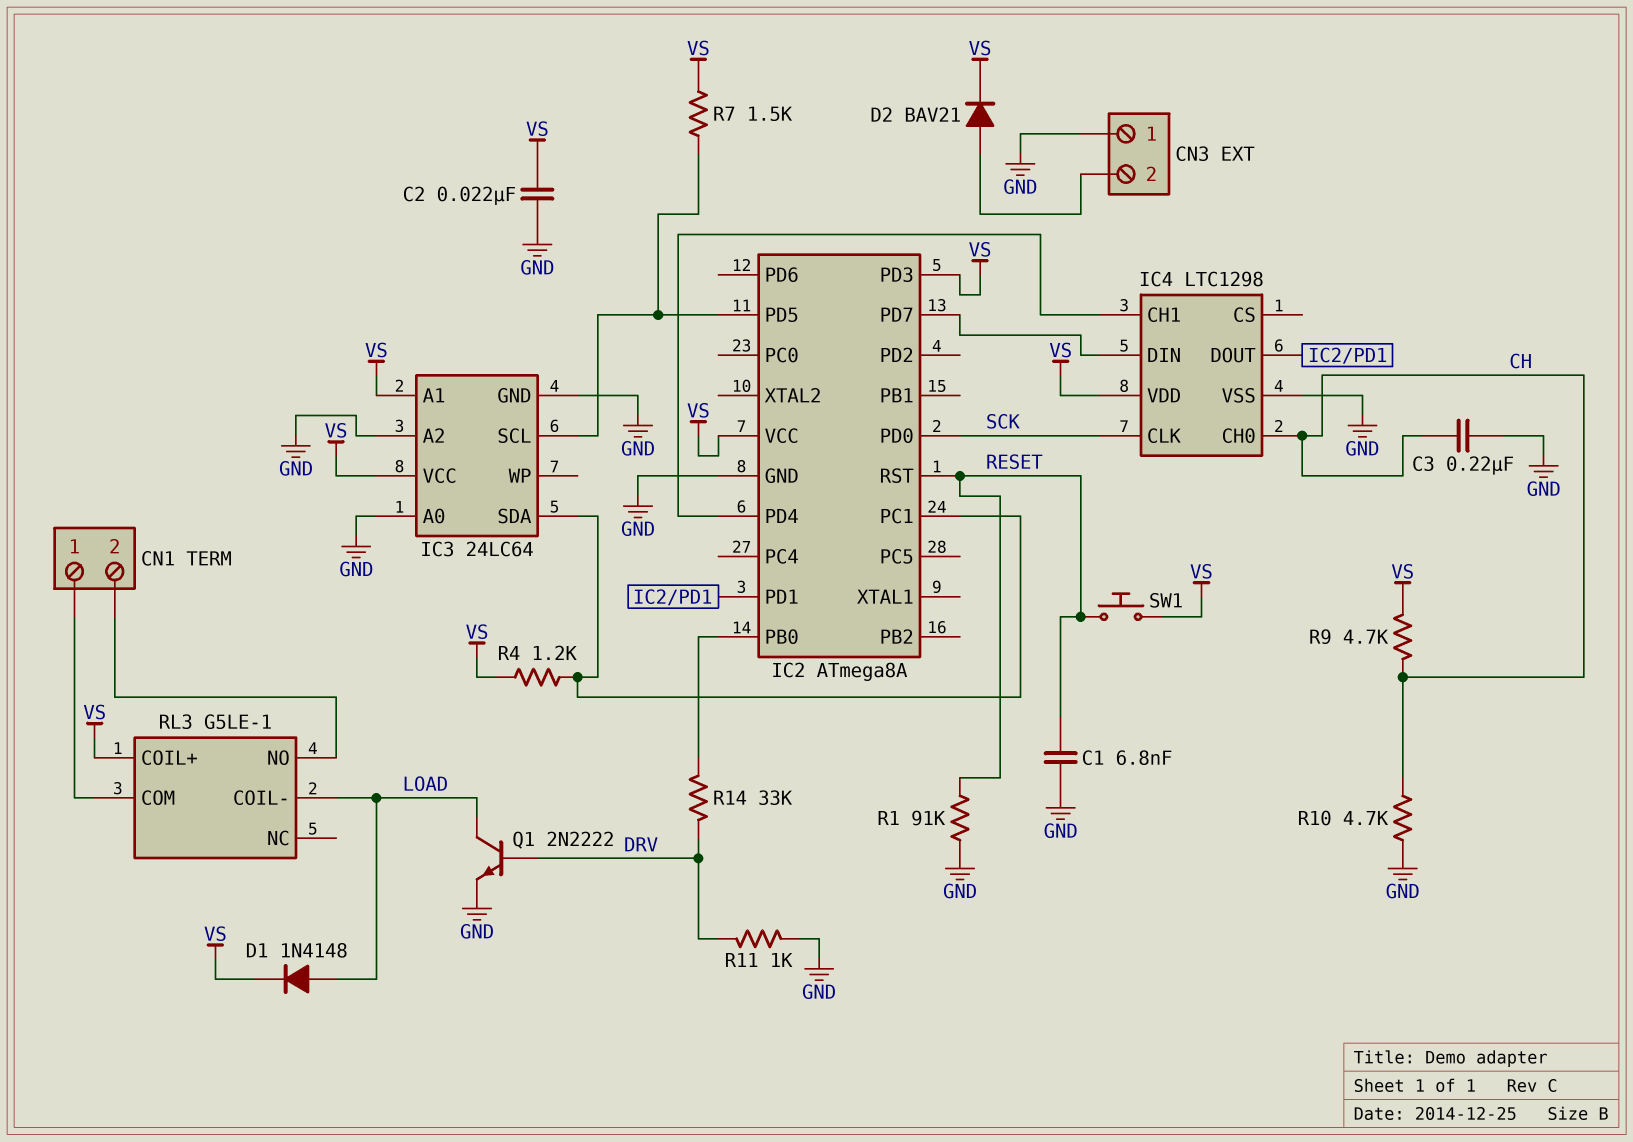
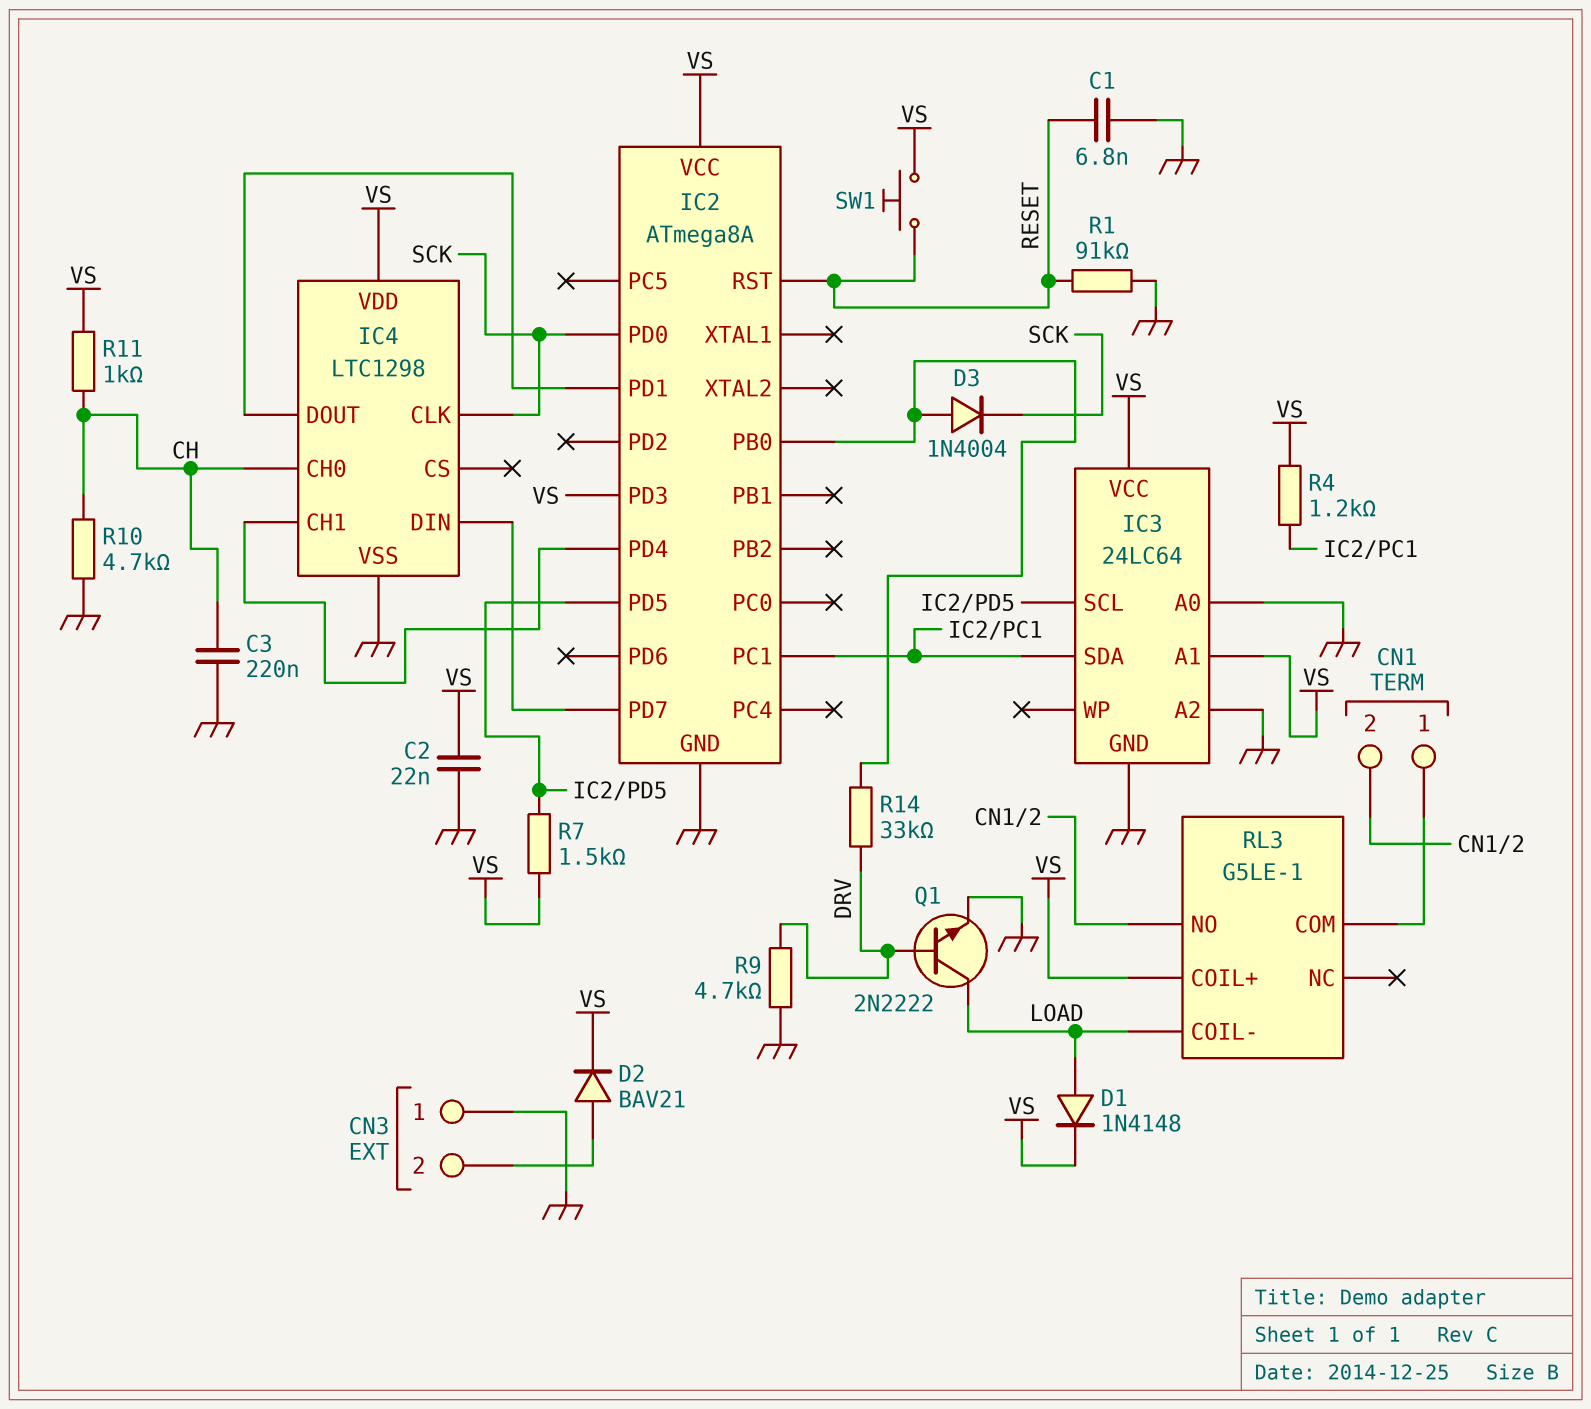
D3: none -> diode 1N4004 (A IC2/PB0, K SCK)
R9: 4.7k (CH, VS) -> 4.7k (DRV, GND)
R11: 1k (DRV, GND) -> 1k (CH, VS)

